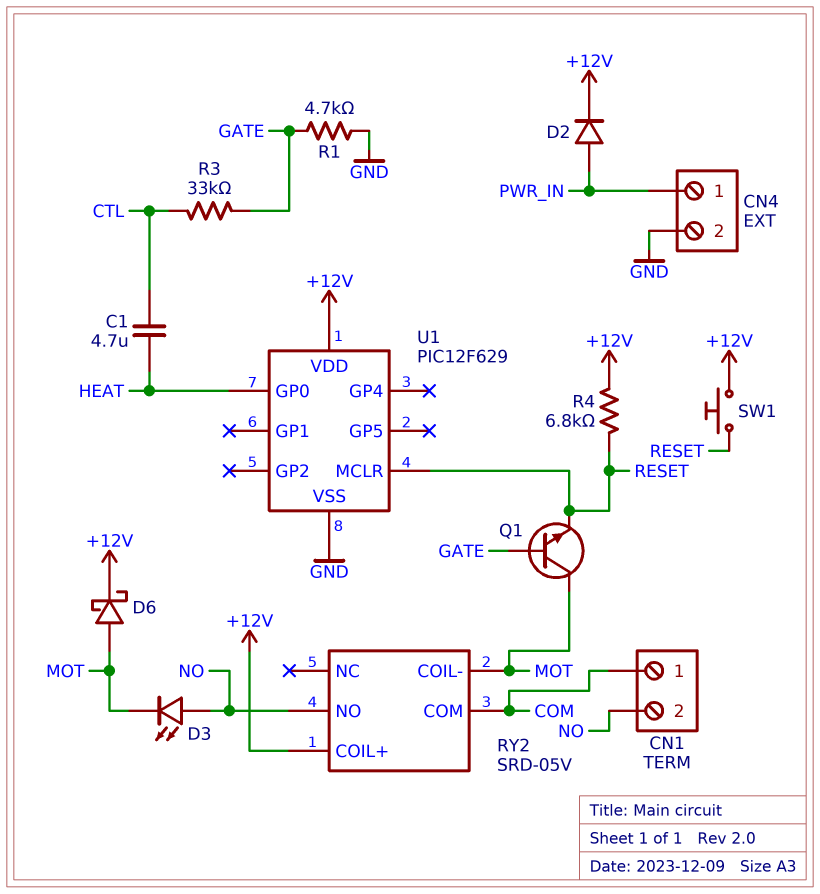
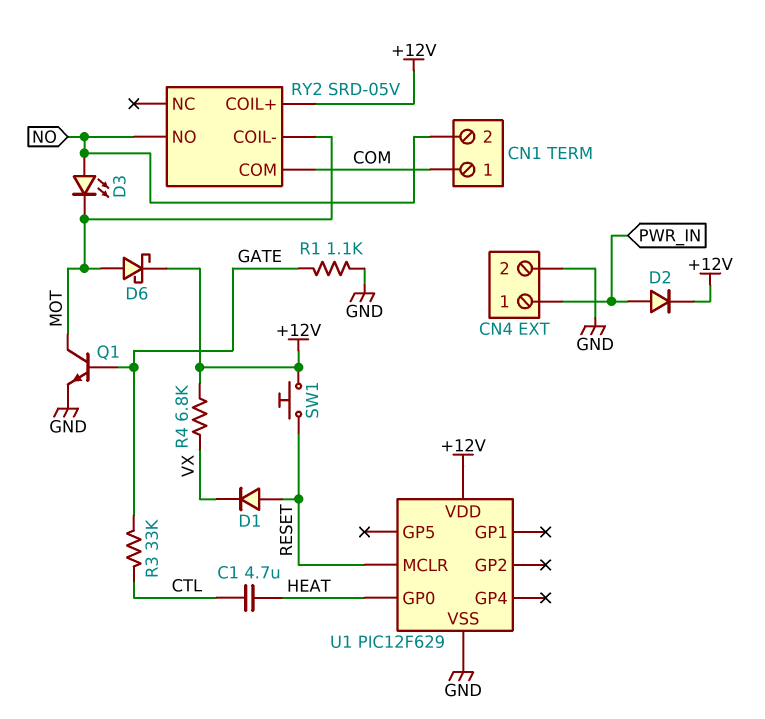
D1: none -> diode (A RESET, K VX)
Q1: NPN (B GATE, C MOT, E RESET) -> NPN (B GATE, C MOT, E GND)
R1: 4.7k (GATE, GND) -> 1.1k (GATE, GND)
R4: 6.8k (+12V, RESET) -> 6.8k (+12V, VX)

